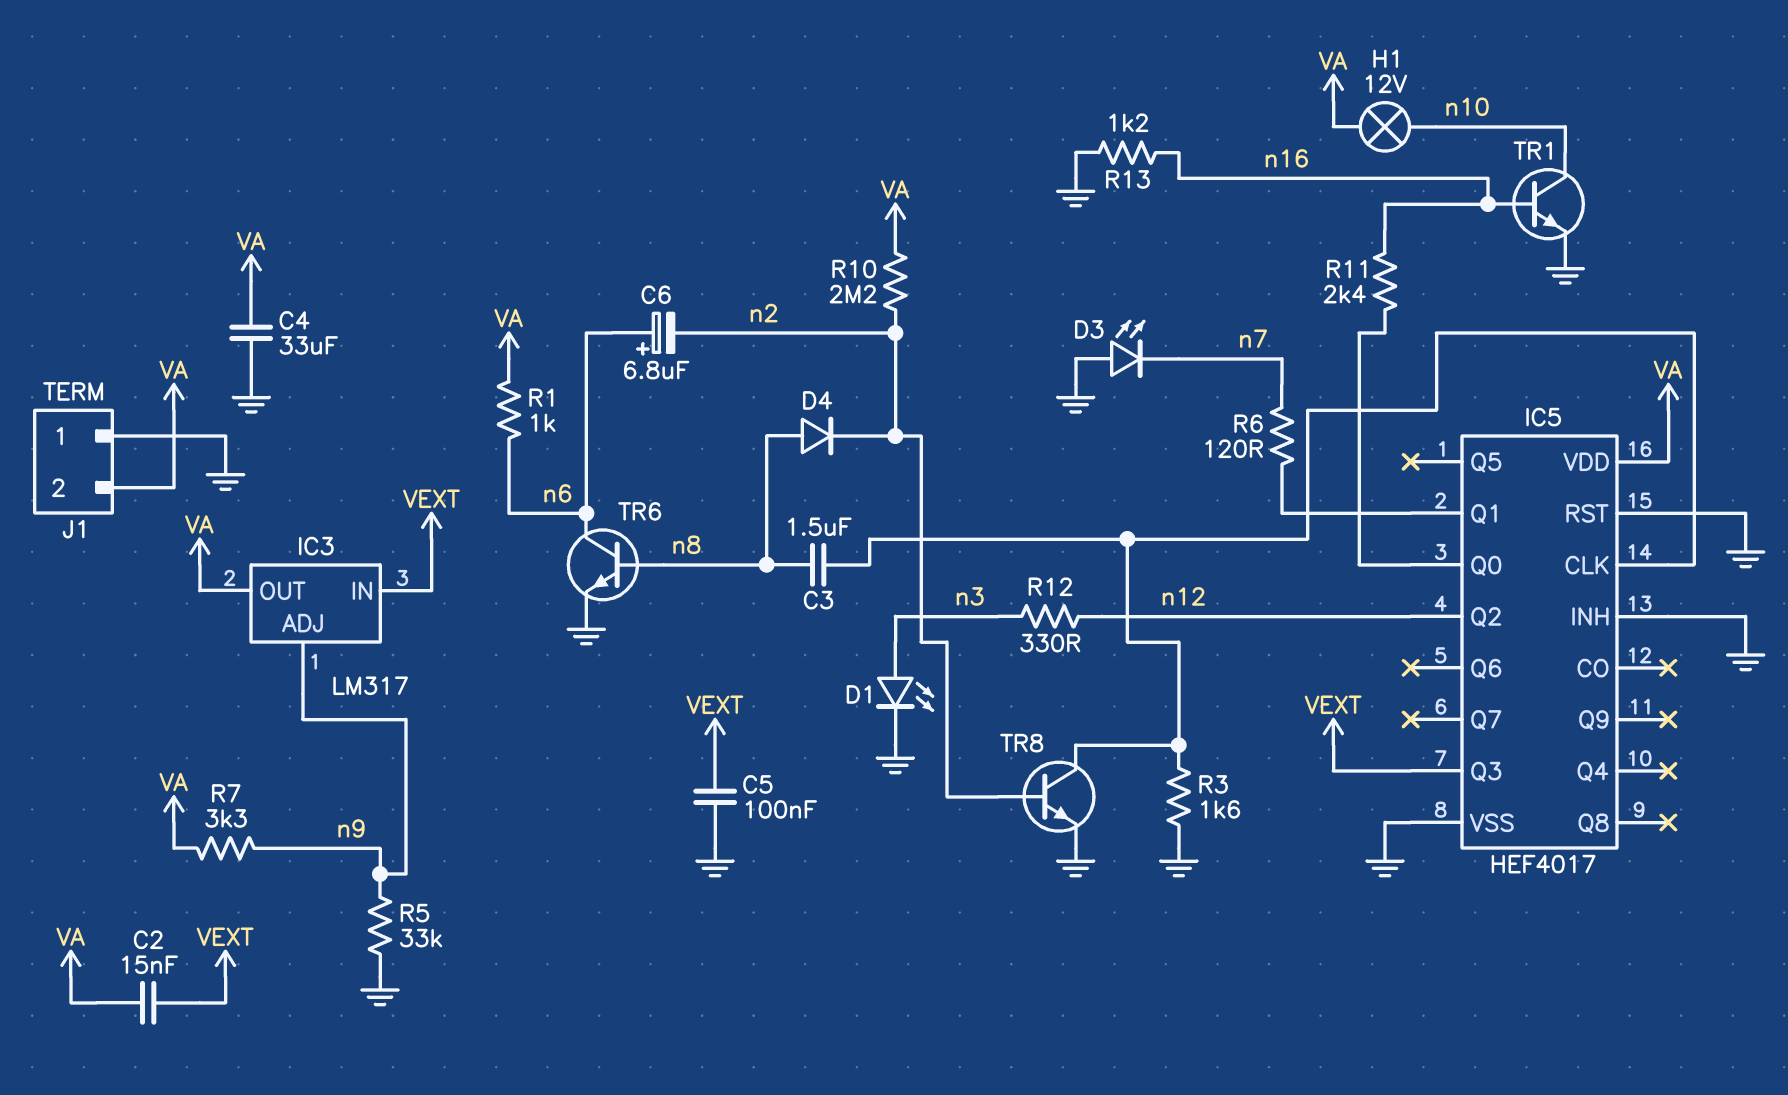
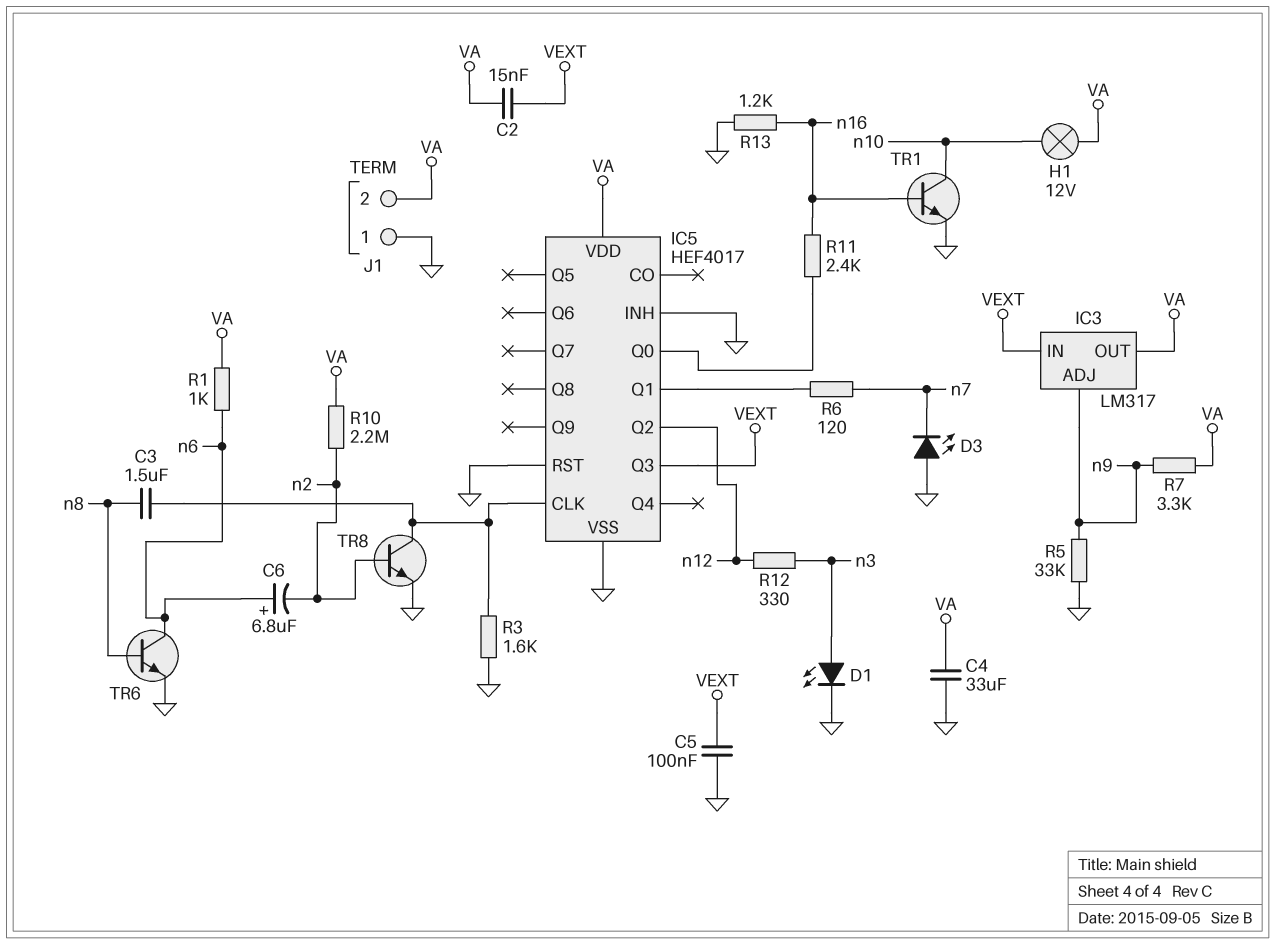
D4: diode (A n8, K n2) -> none

